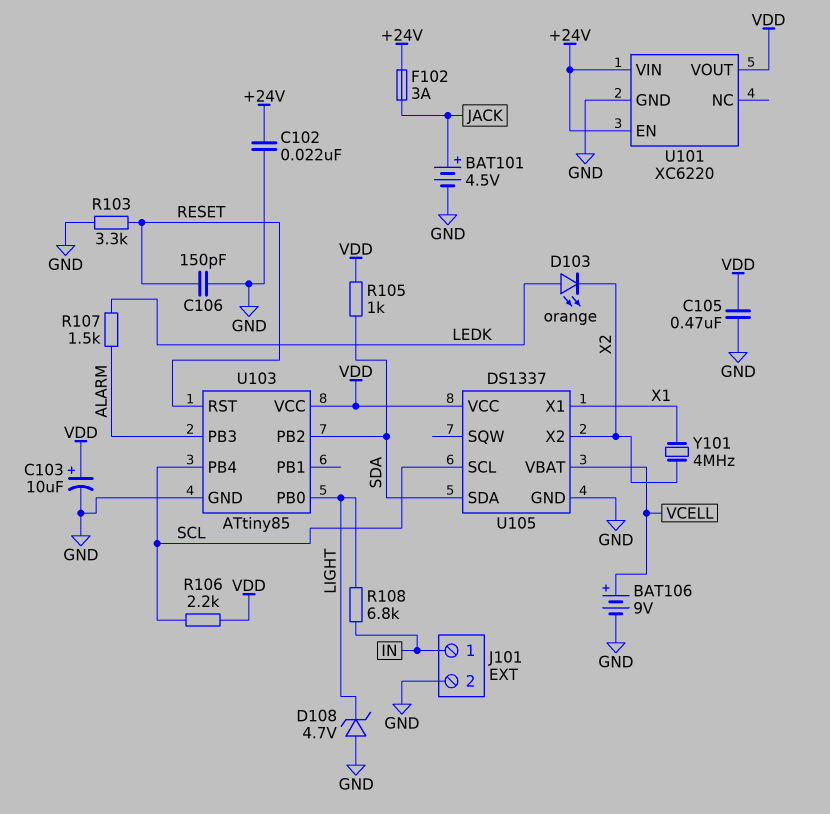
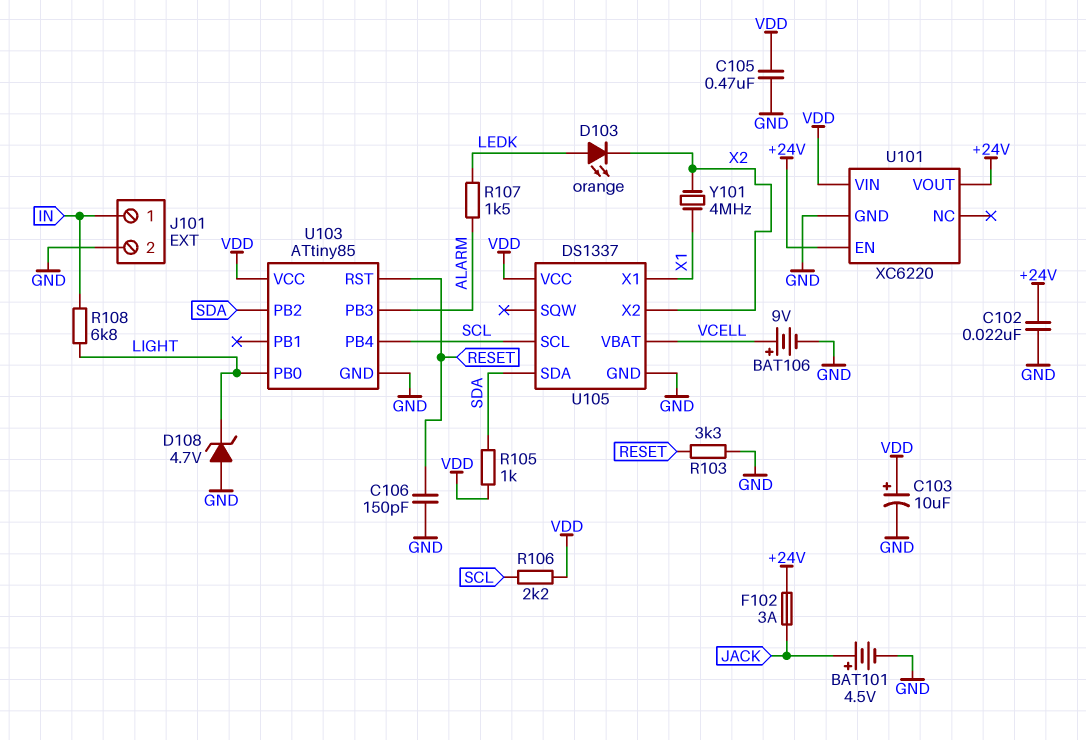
U101 pin VIN: +24V -> VDD
U101 pin VOUT: VDD -> +24V

